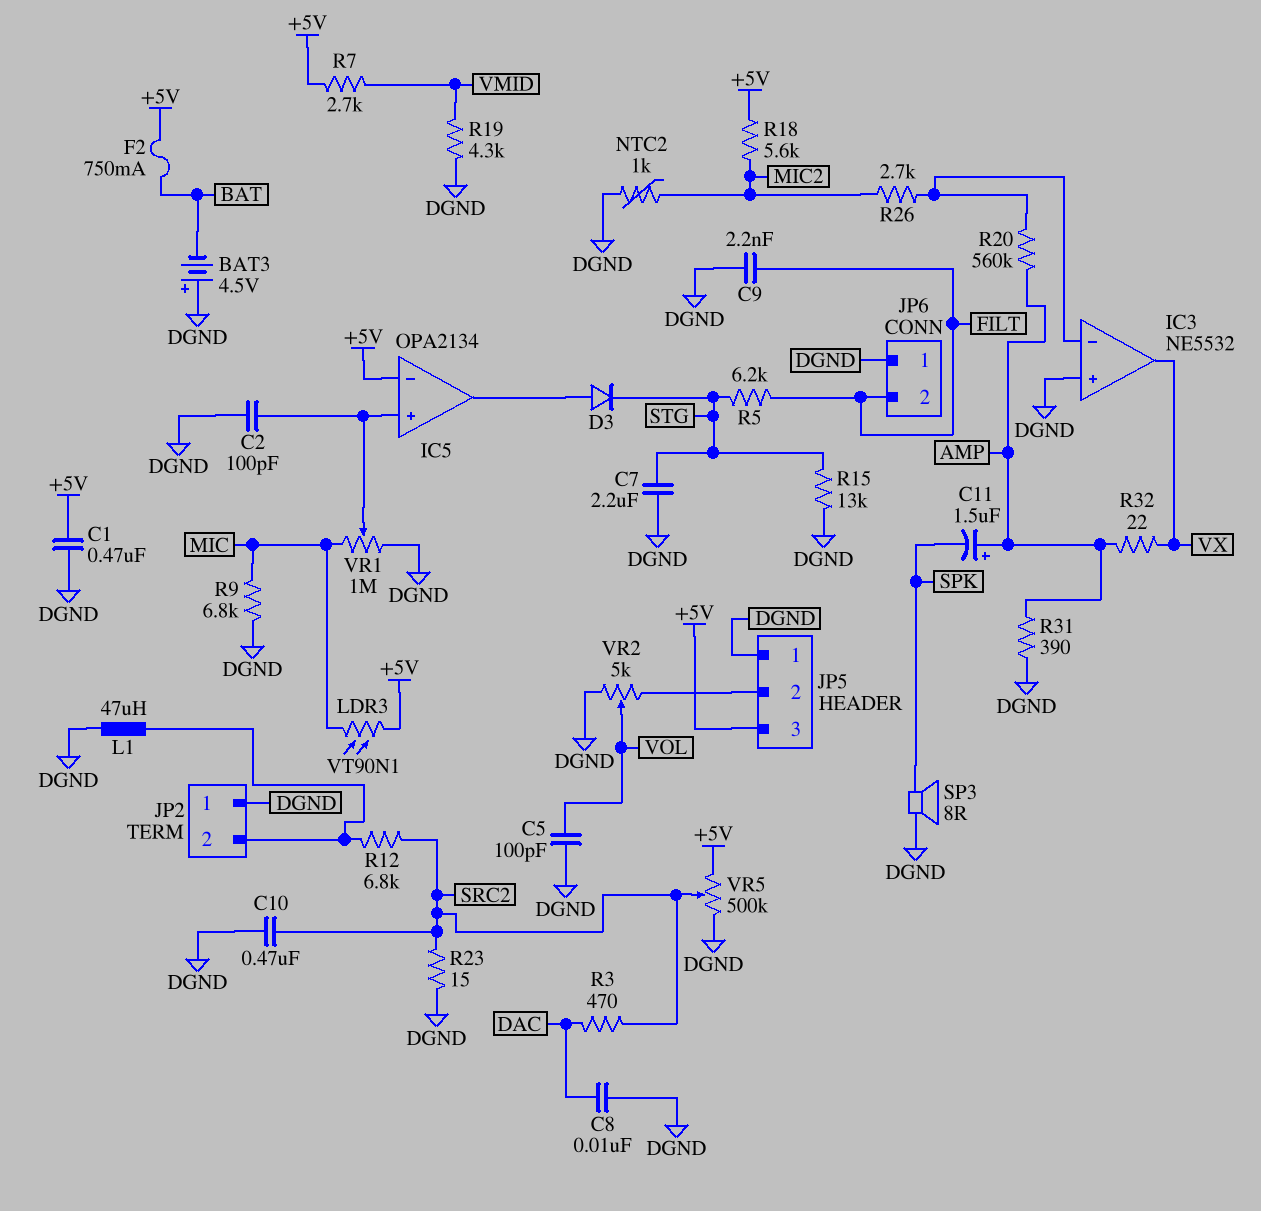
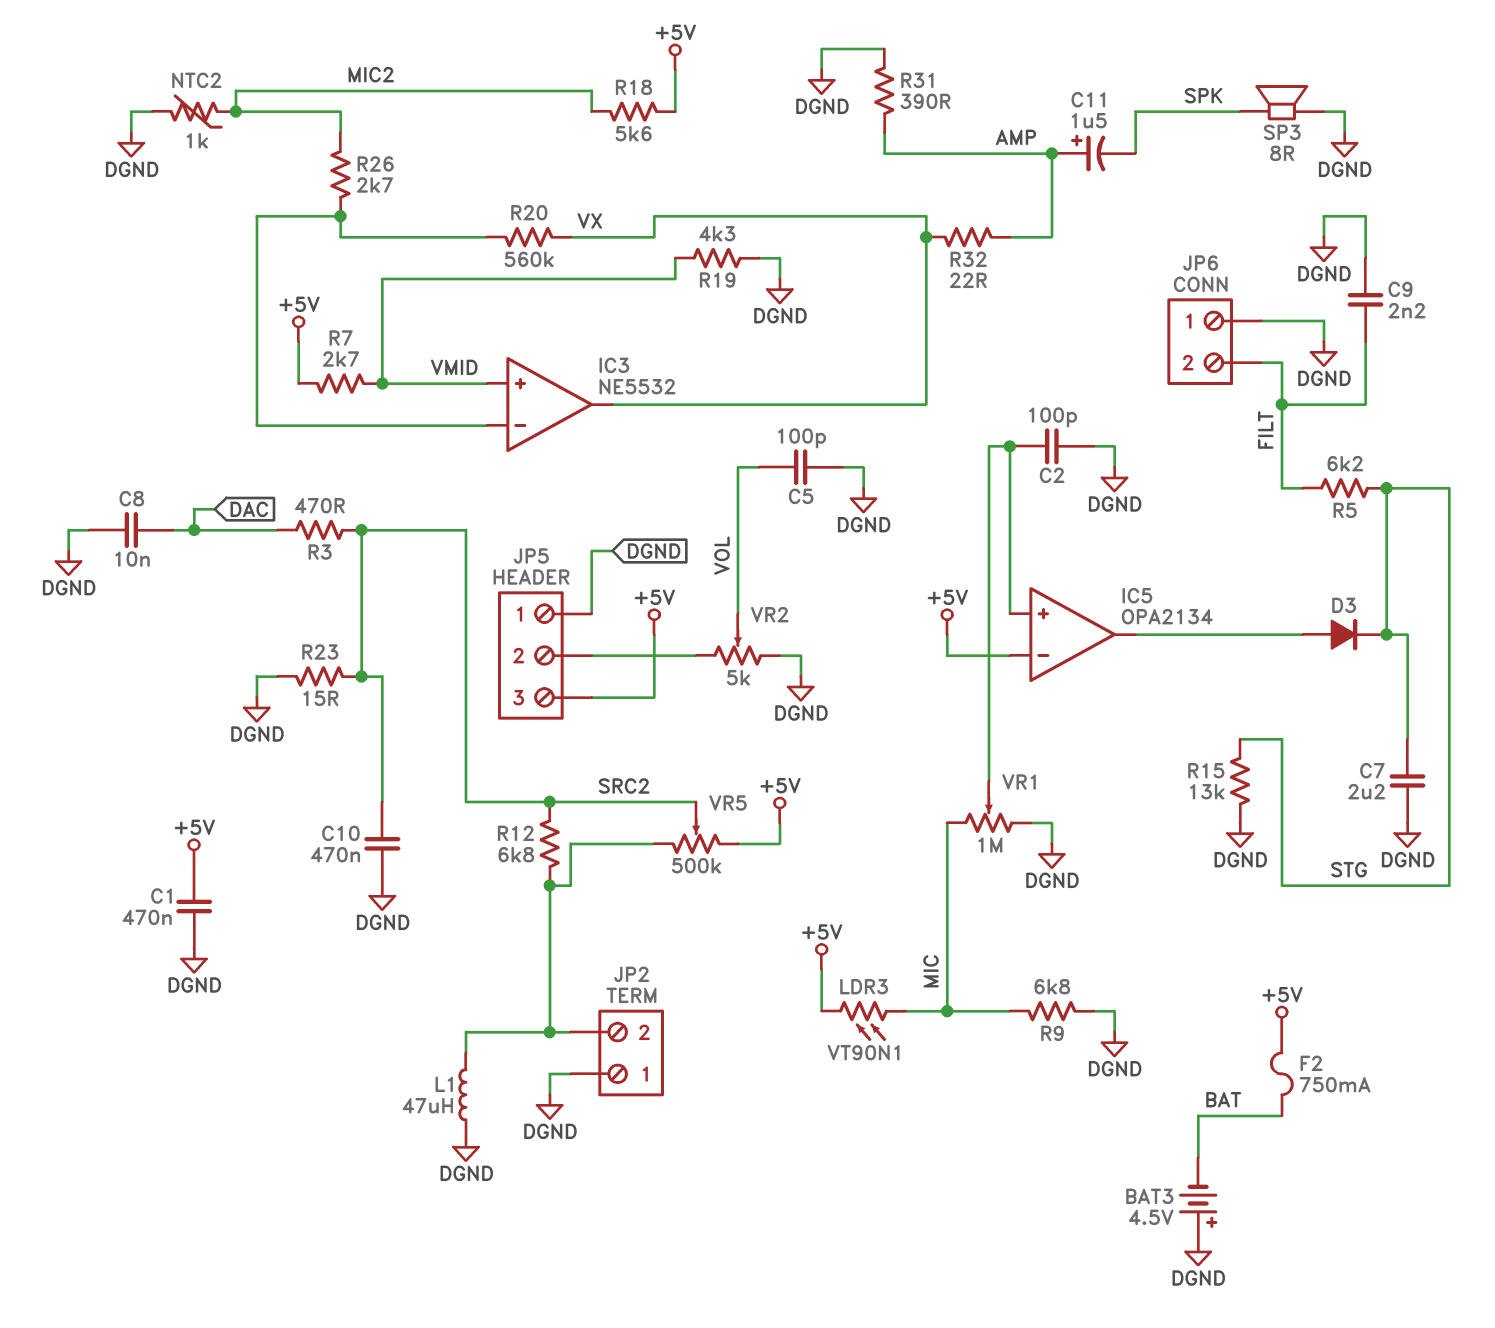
IC3 pin in+: DGND -> VMID
R20: 560k (AMP, IC3/in-) -> 560k (IC3/in-, VX)
VR5: 500k (+5V, DGND, wiper SRC2) -> 500k (+5V, JP2/2, wiper SRC2)

